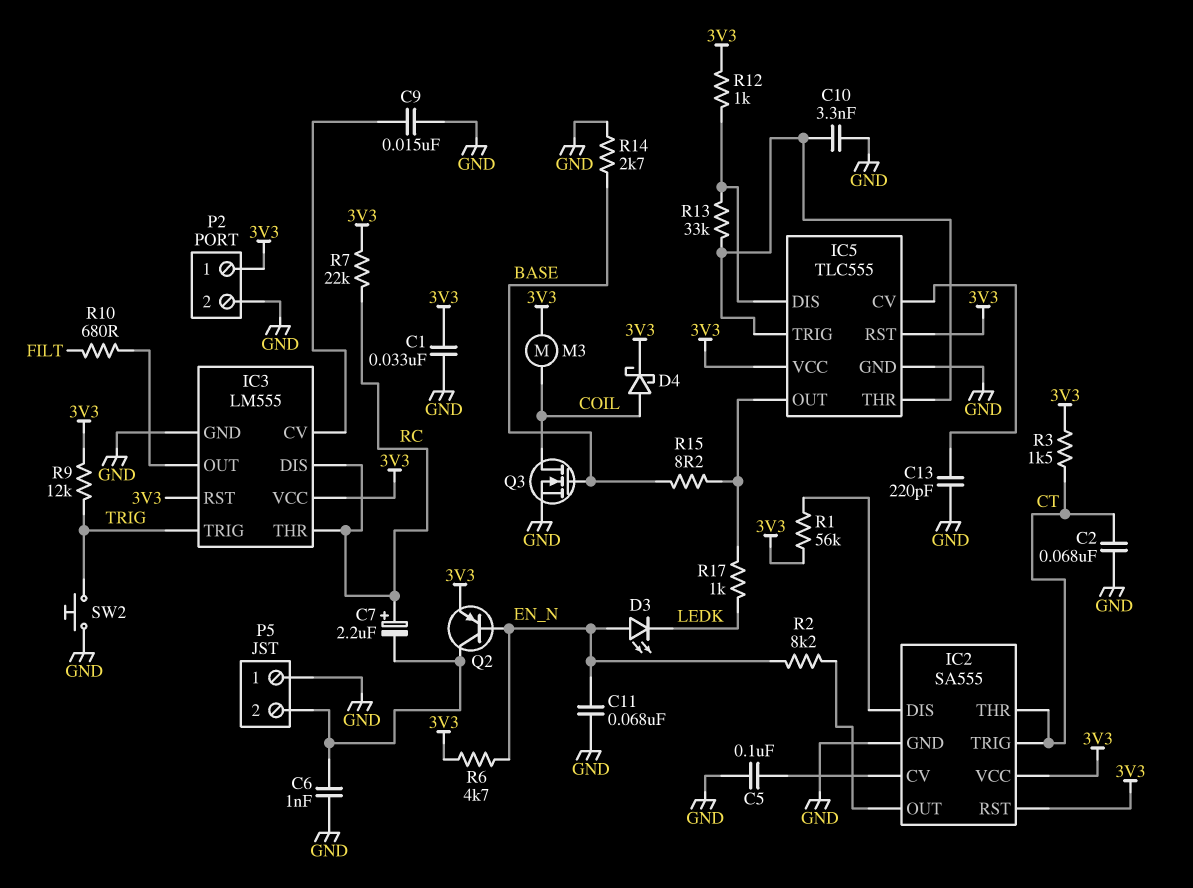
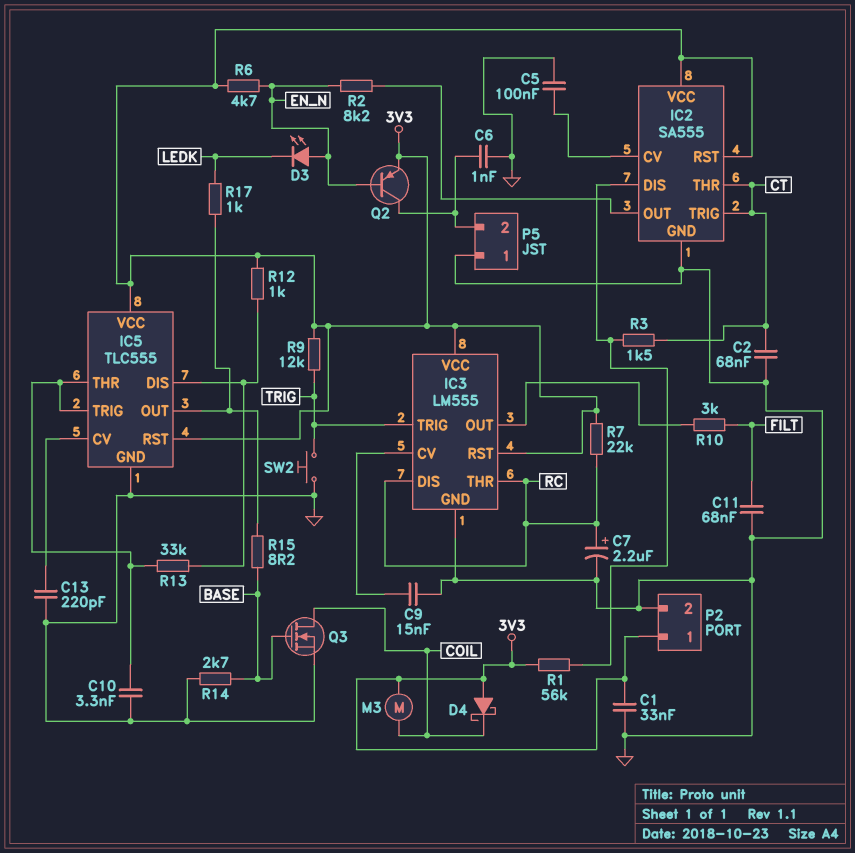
C7: 2.2uF (plus RC, minus P5/2) -> 2.2uF (plus RC, minus GND)
C11: 68nF (EN_N, GND) -> 68nF (FILT, GND)
D4: schottky (A COIL, K 3V3) -> schottky (A 3V3, K COIL)
R3: 1.5k (3V3, CT) -> 1.5k (CT, IC2/DIS)
R10: 680 (FILT, IC3/OUT) -> 3k (FILT, IC3/OUT)

